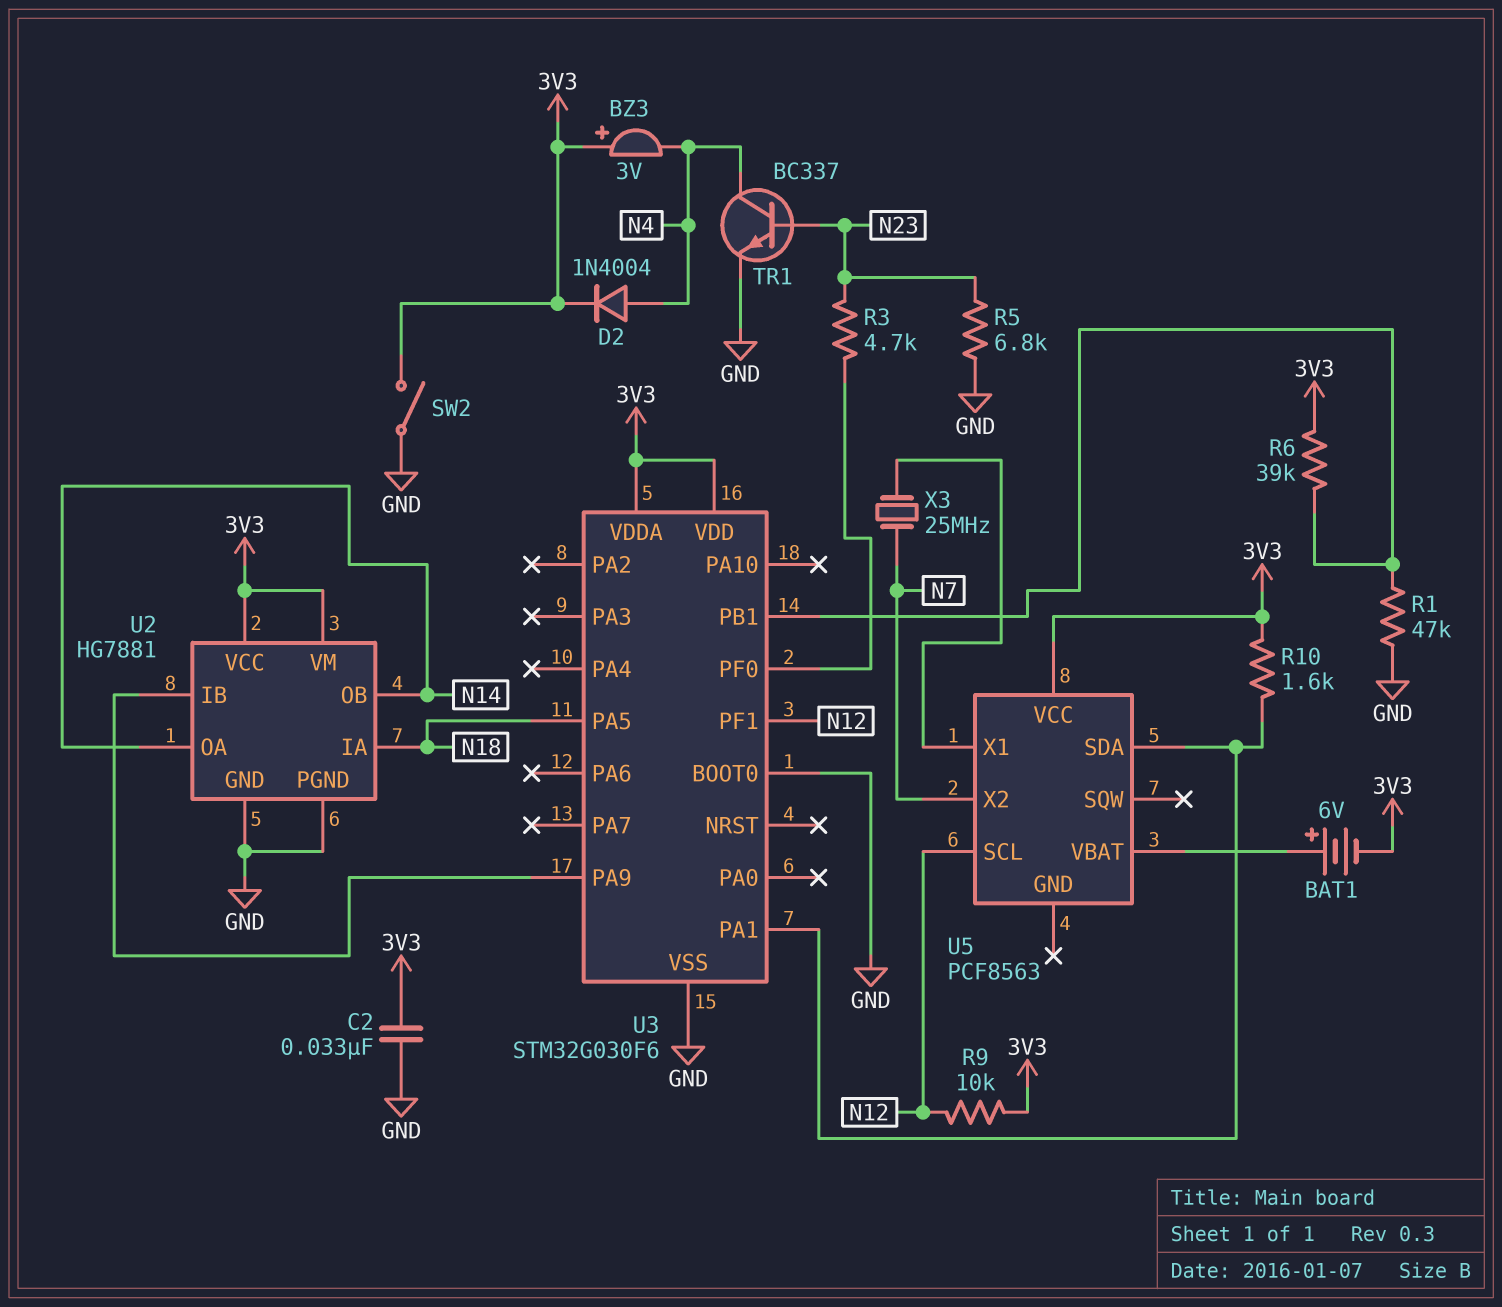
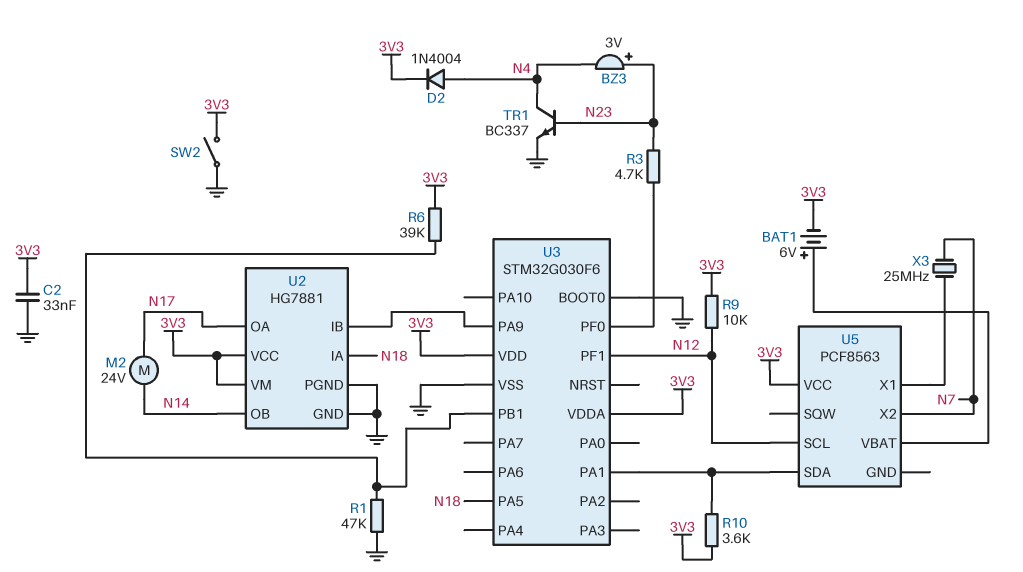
BZ3: buzzer 3V (plus 3V3, minus N4) -> buzzer 3V (plus N23, minus N4)
M2: none -> motor 24V (N14, N17)
R5: 6.8k (GND, N23) -> none
R10: 1.6k (3V3, U3/PA1) -> 3.6k (3V3, U3/PA1)
U2 pin OA: N14 -> N17

